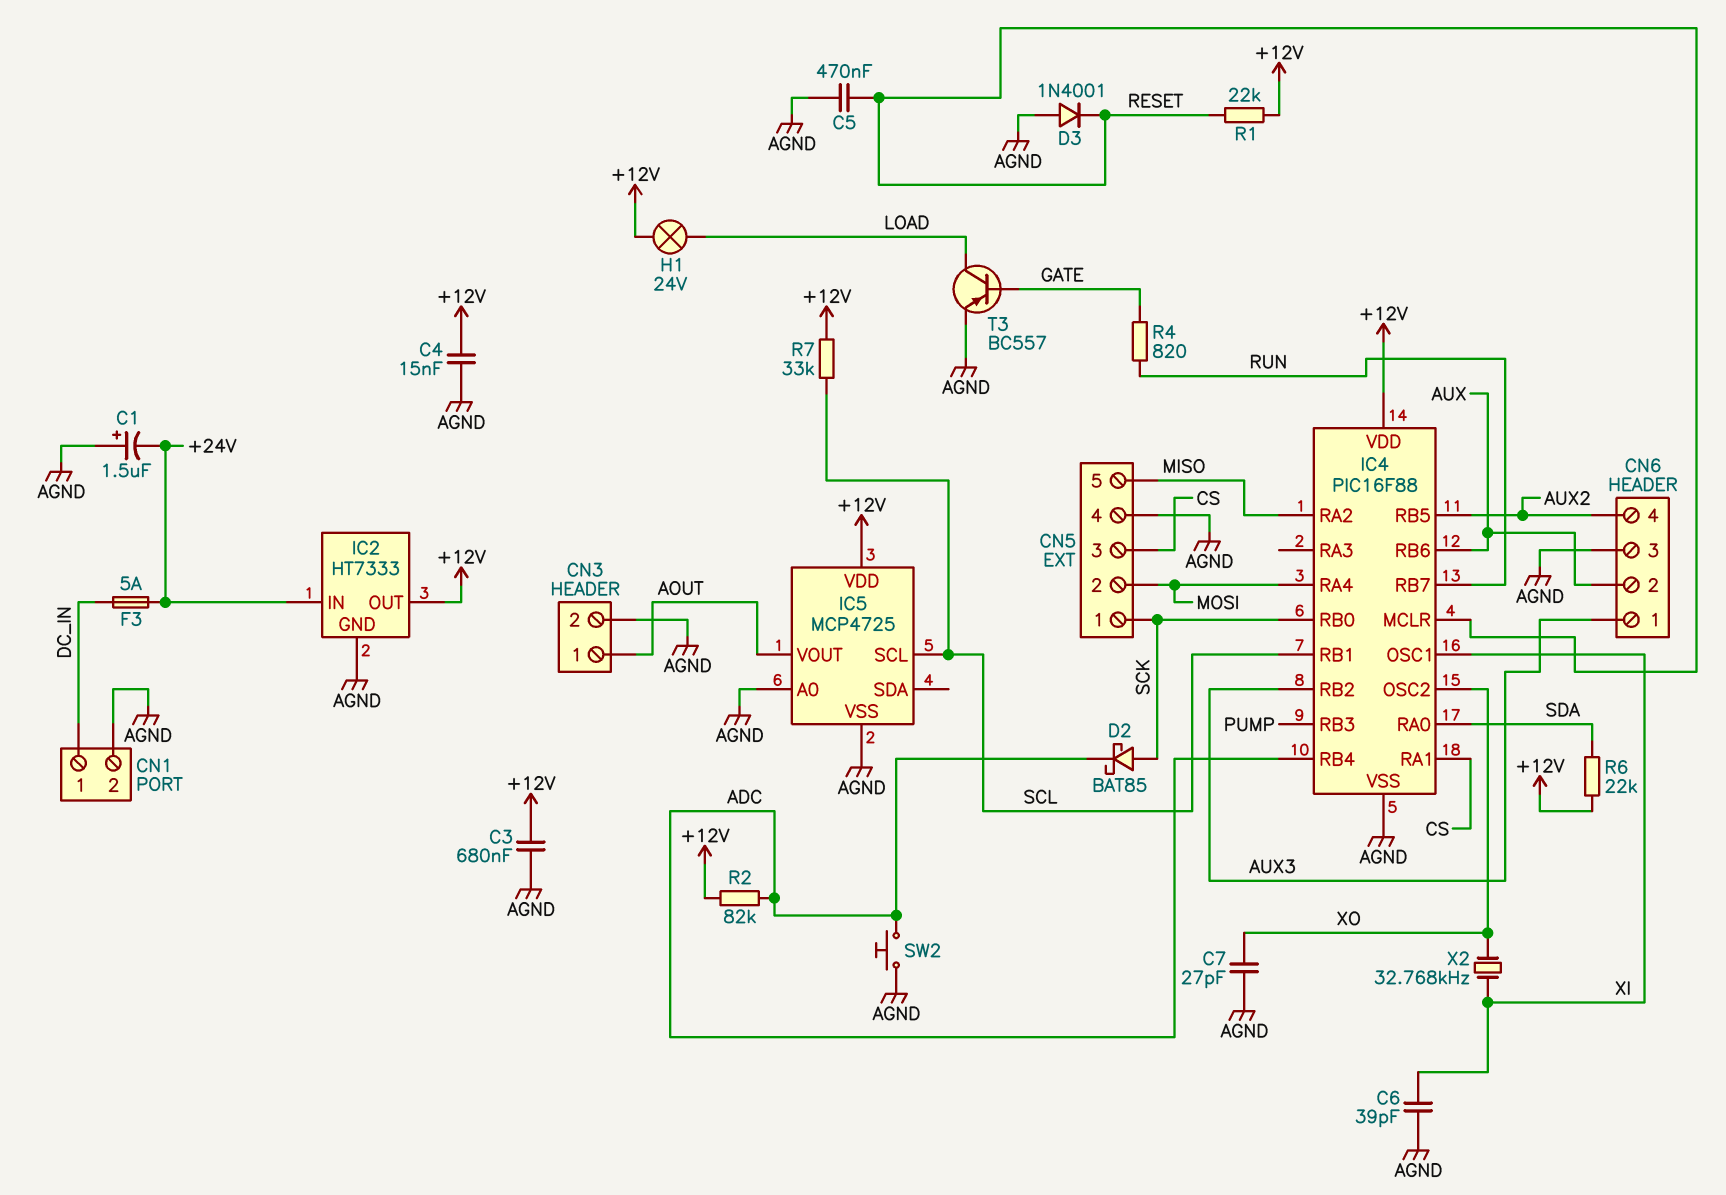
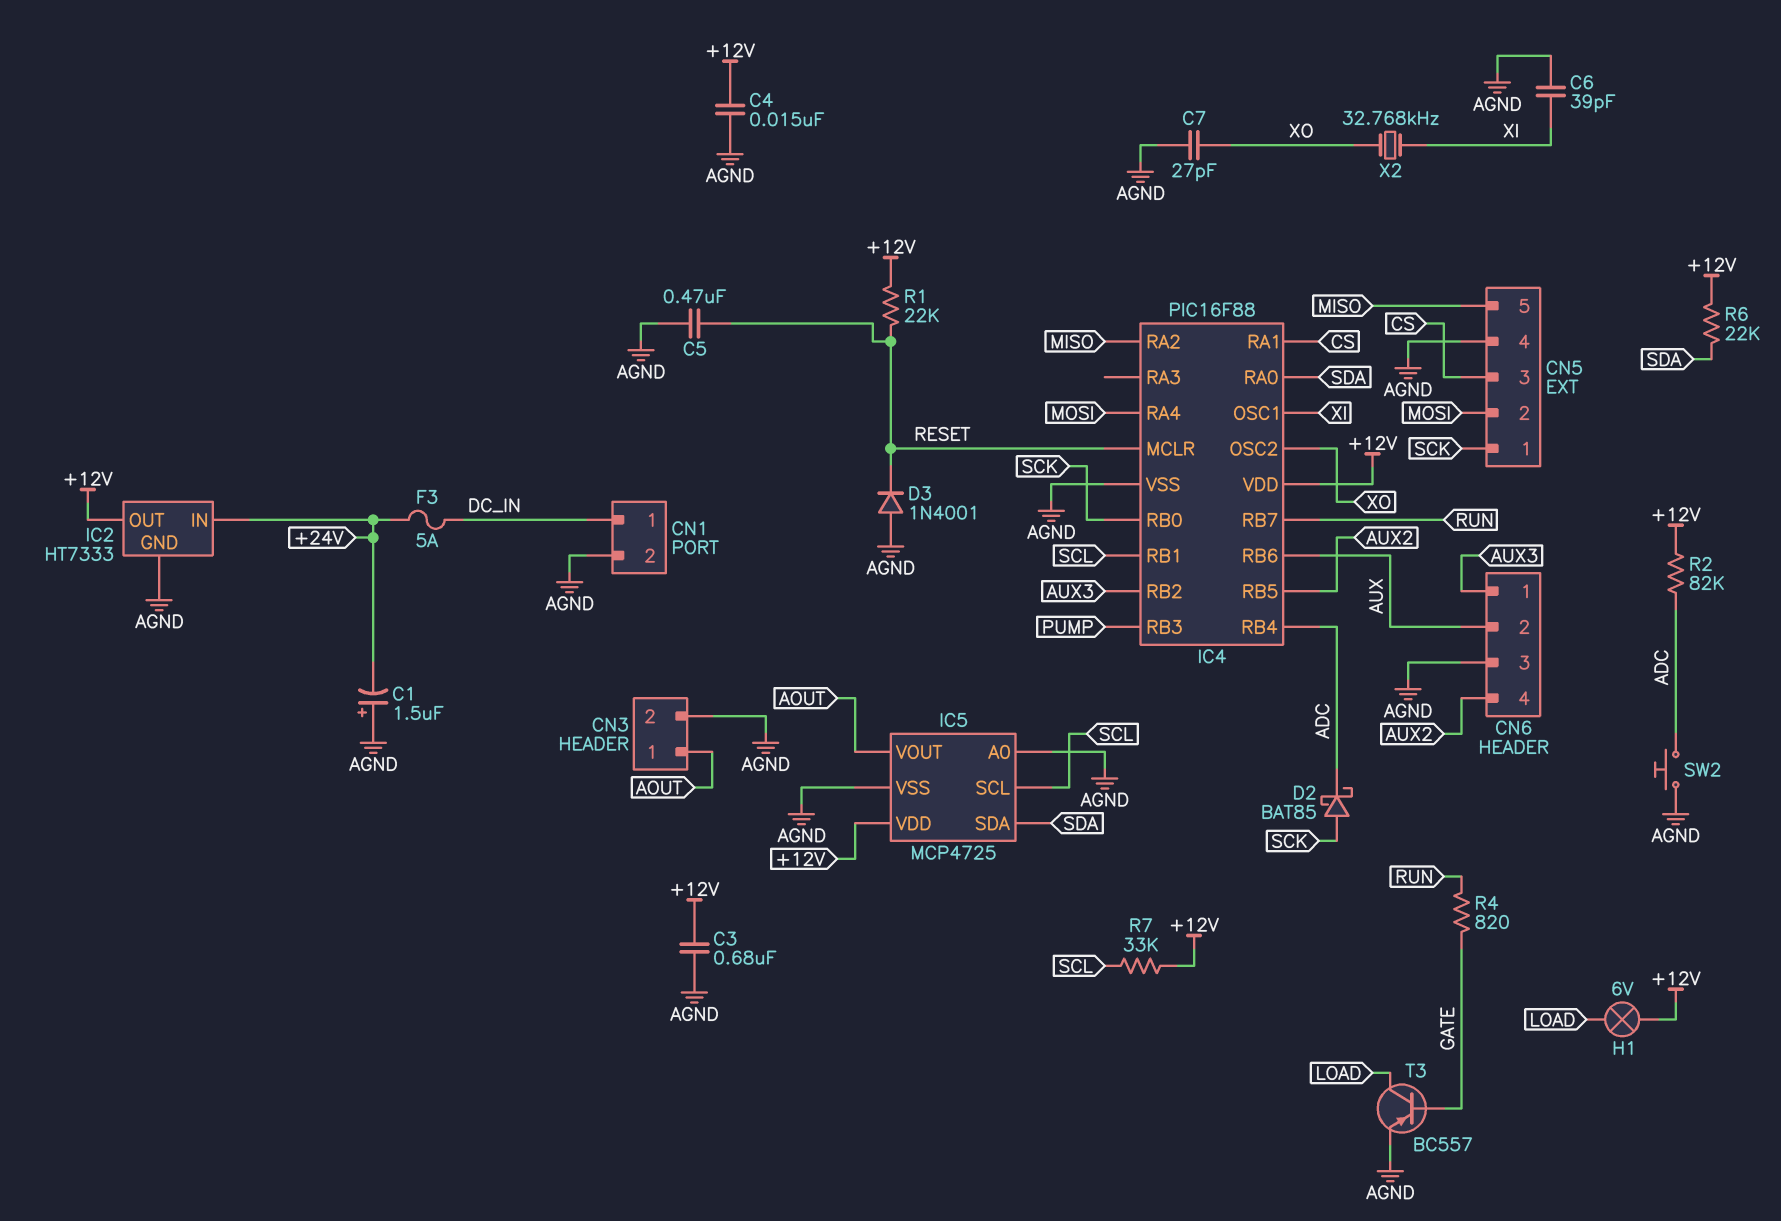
H1: lamp 24V (+12V, LOAD) -> lamp 6V (+12V, LOAD)
IC5 pin SDA: none -> SDA

